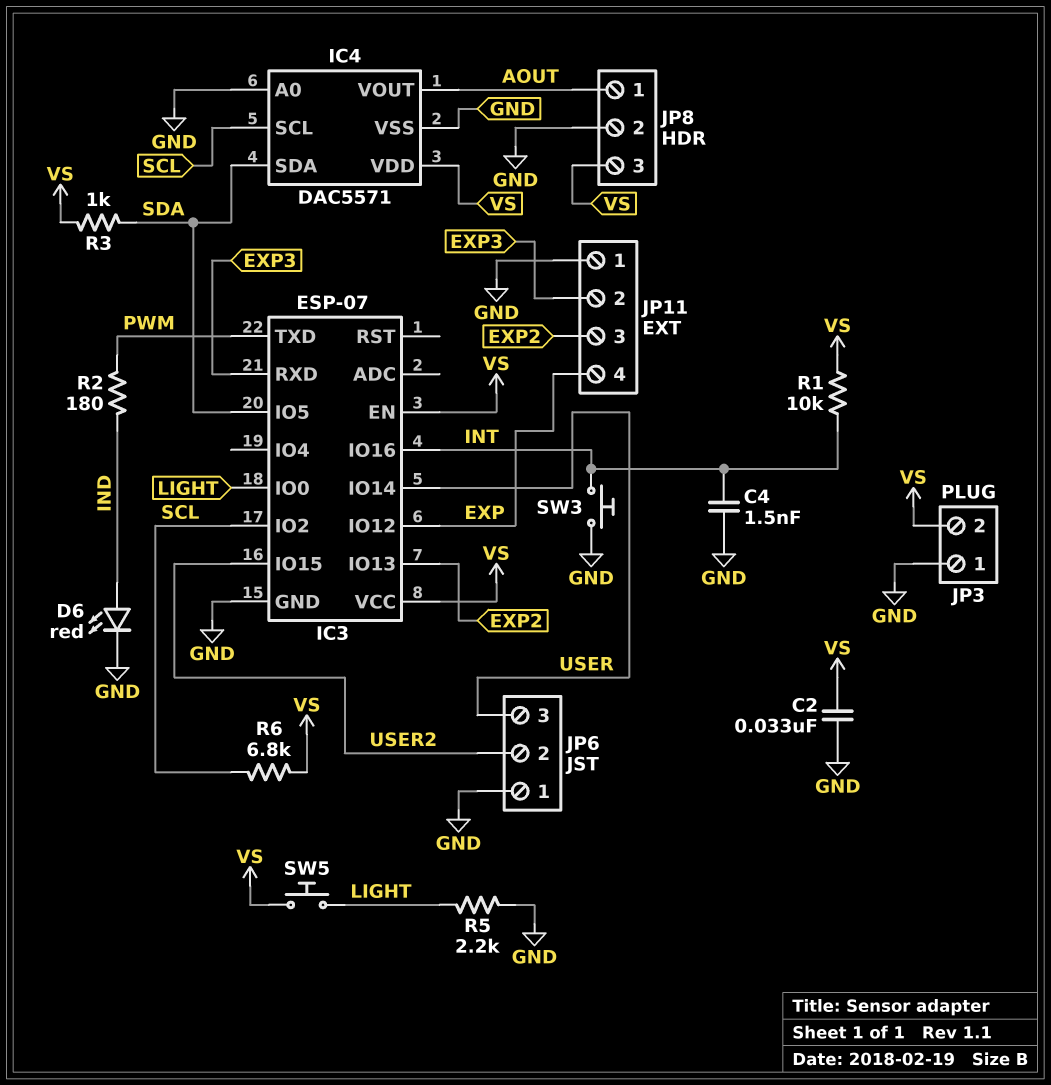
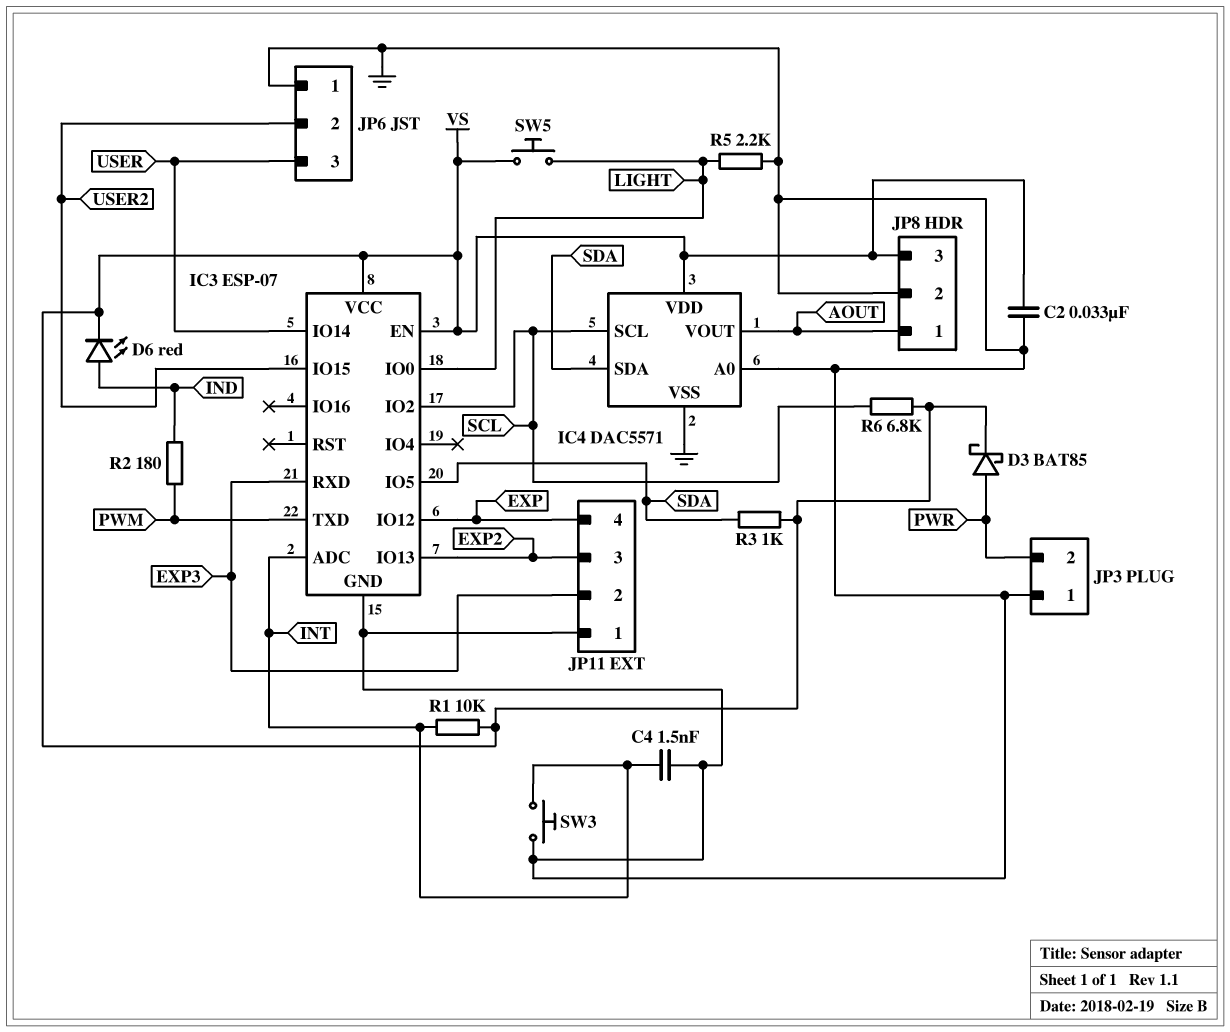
D3: none -> schottky BAT85 (A PWR, K VS)
D6: LED red (A IND, K GND) -> LED red (A IND, K VS)
IC3 pin ADC: none -> INT
IC3 pin IO16: INT -> none
JP3 pin 2: VS -> PWR

